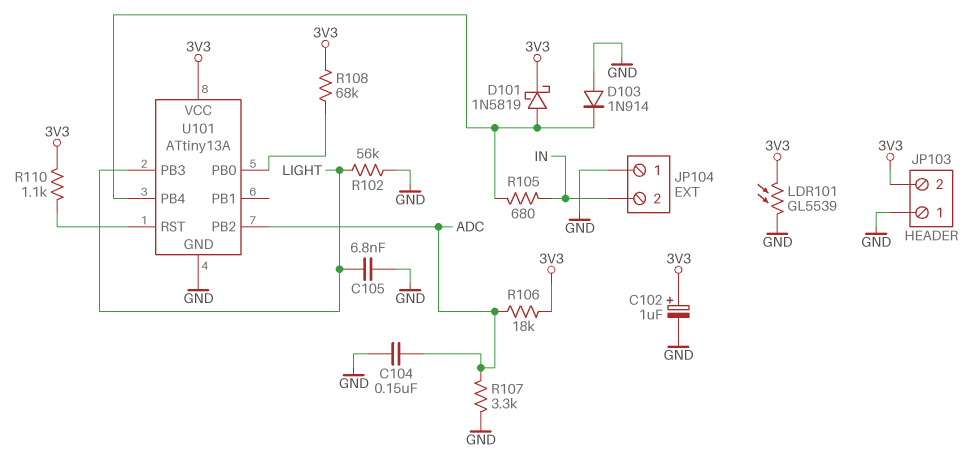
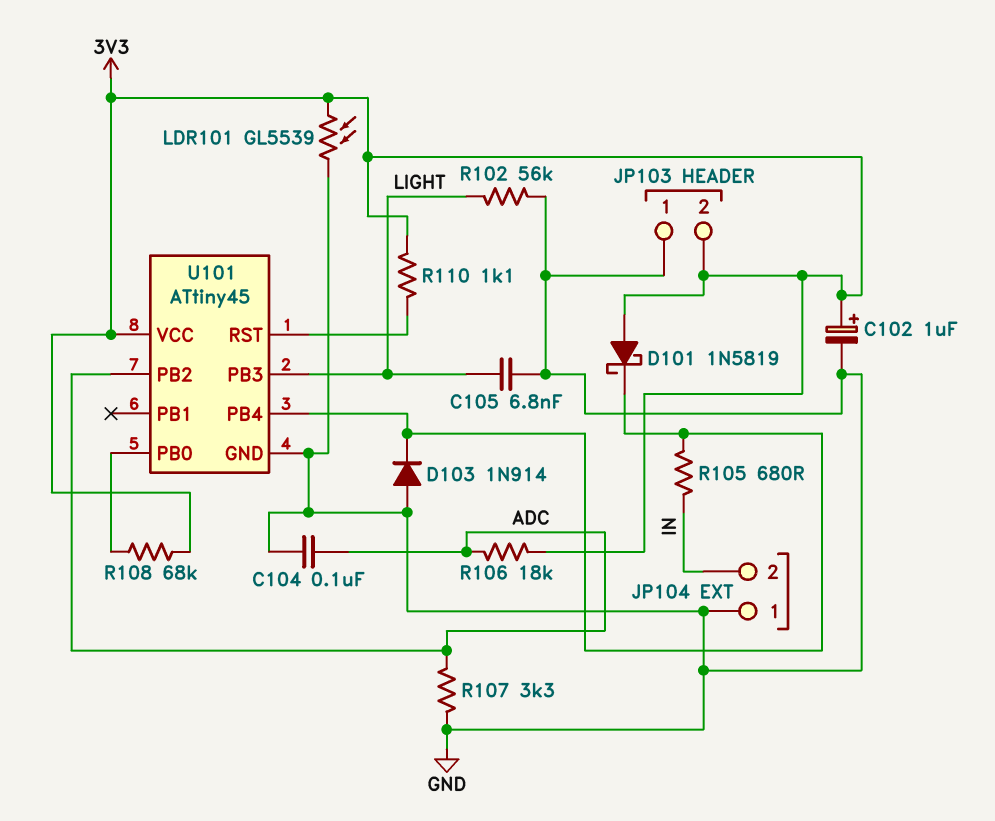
C104: 150nF (ADC, GND) -> 100nF (ADC, GND)
D101: schottky 1N5819 (A U101/PB4, K 3V3) -> schottky 1N5819 (A 3V3, K U101/PB4)
U101: ATtiny13A -> ATtiny45

